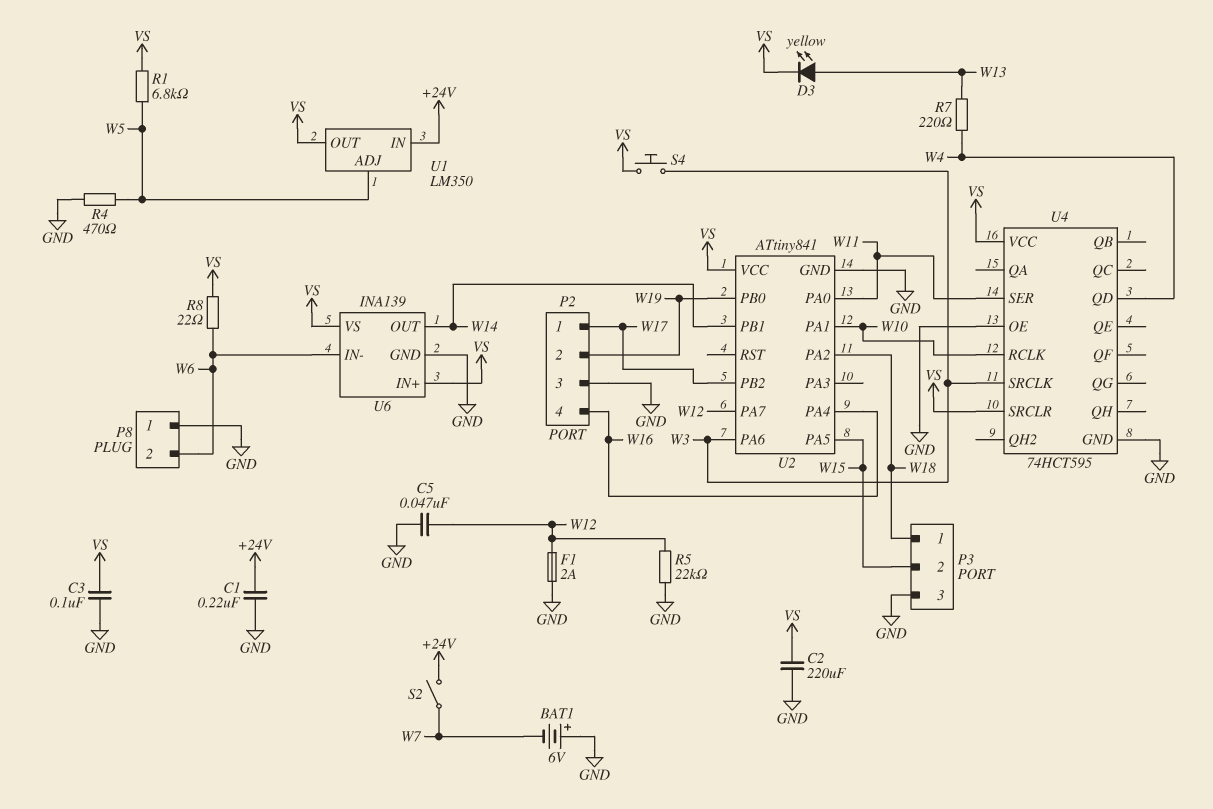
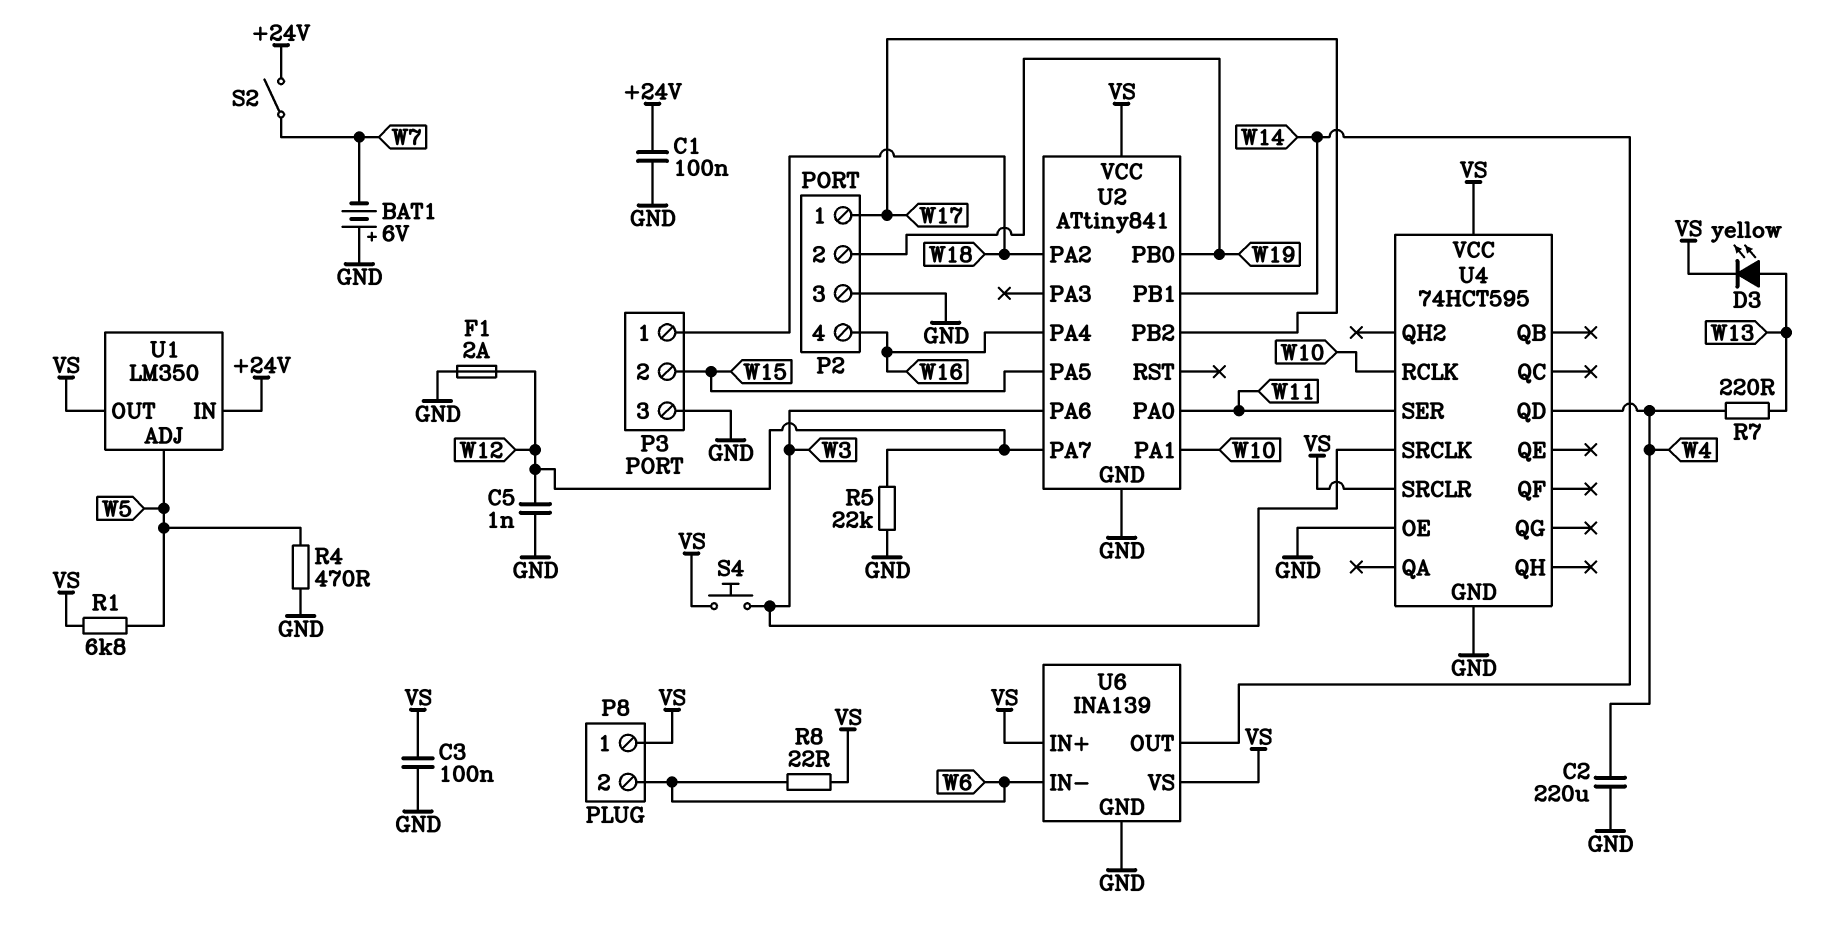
C1: 220nF (+24V, GND) -> 100nF (+24V, GND)
C2: 220uF (GND, VS) -> 220uF (GND, W4)
C5: 47nF (GND, W12) -> 1nF (GND, W12)
P8 pin 1: GND -> VS

